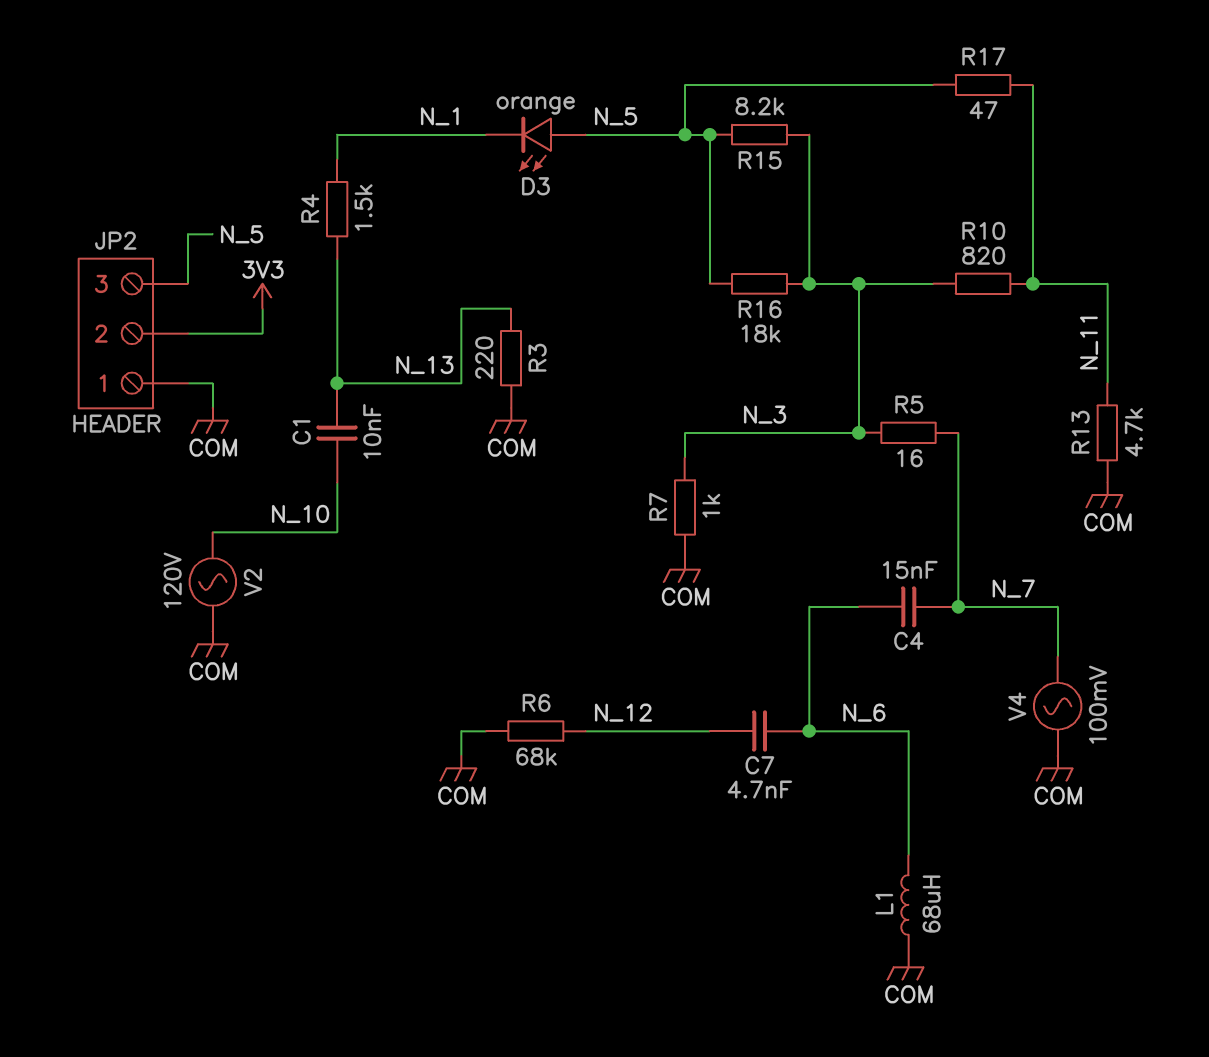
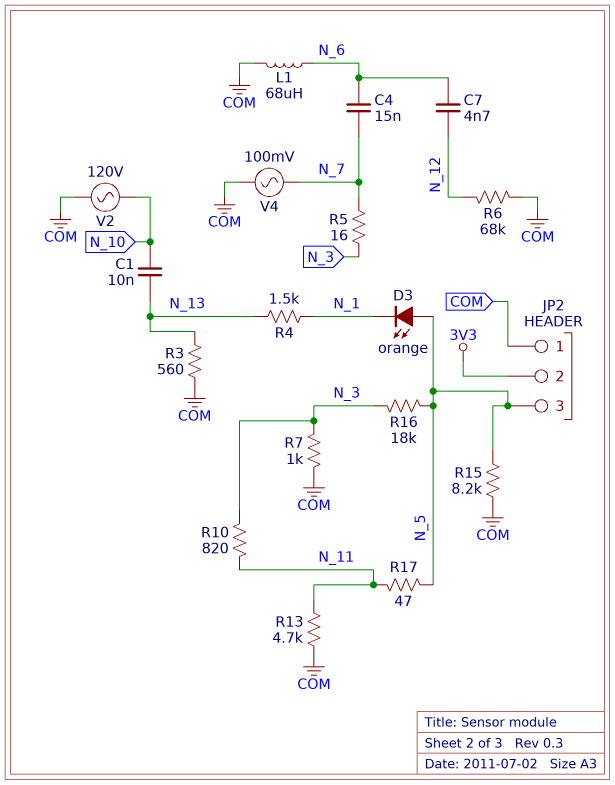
R3: 220 (COM, N_13) -> 560 (COM, N_13)
R15: 8.2k (N_3, N_5) -> 8.2k (COM, N_5)

